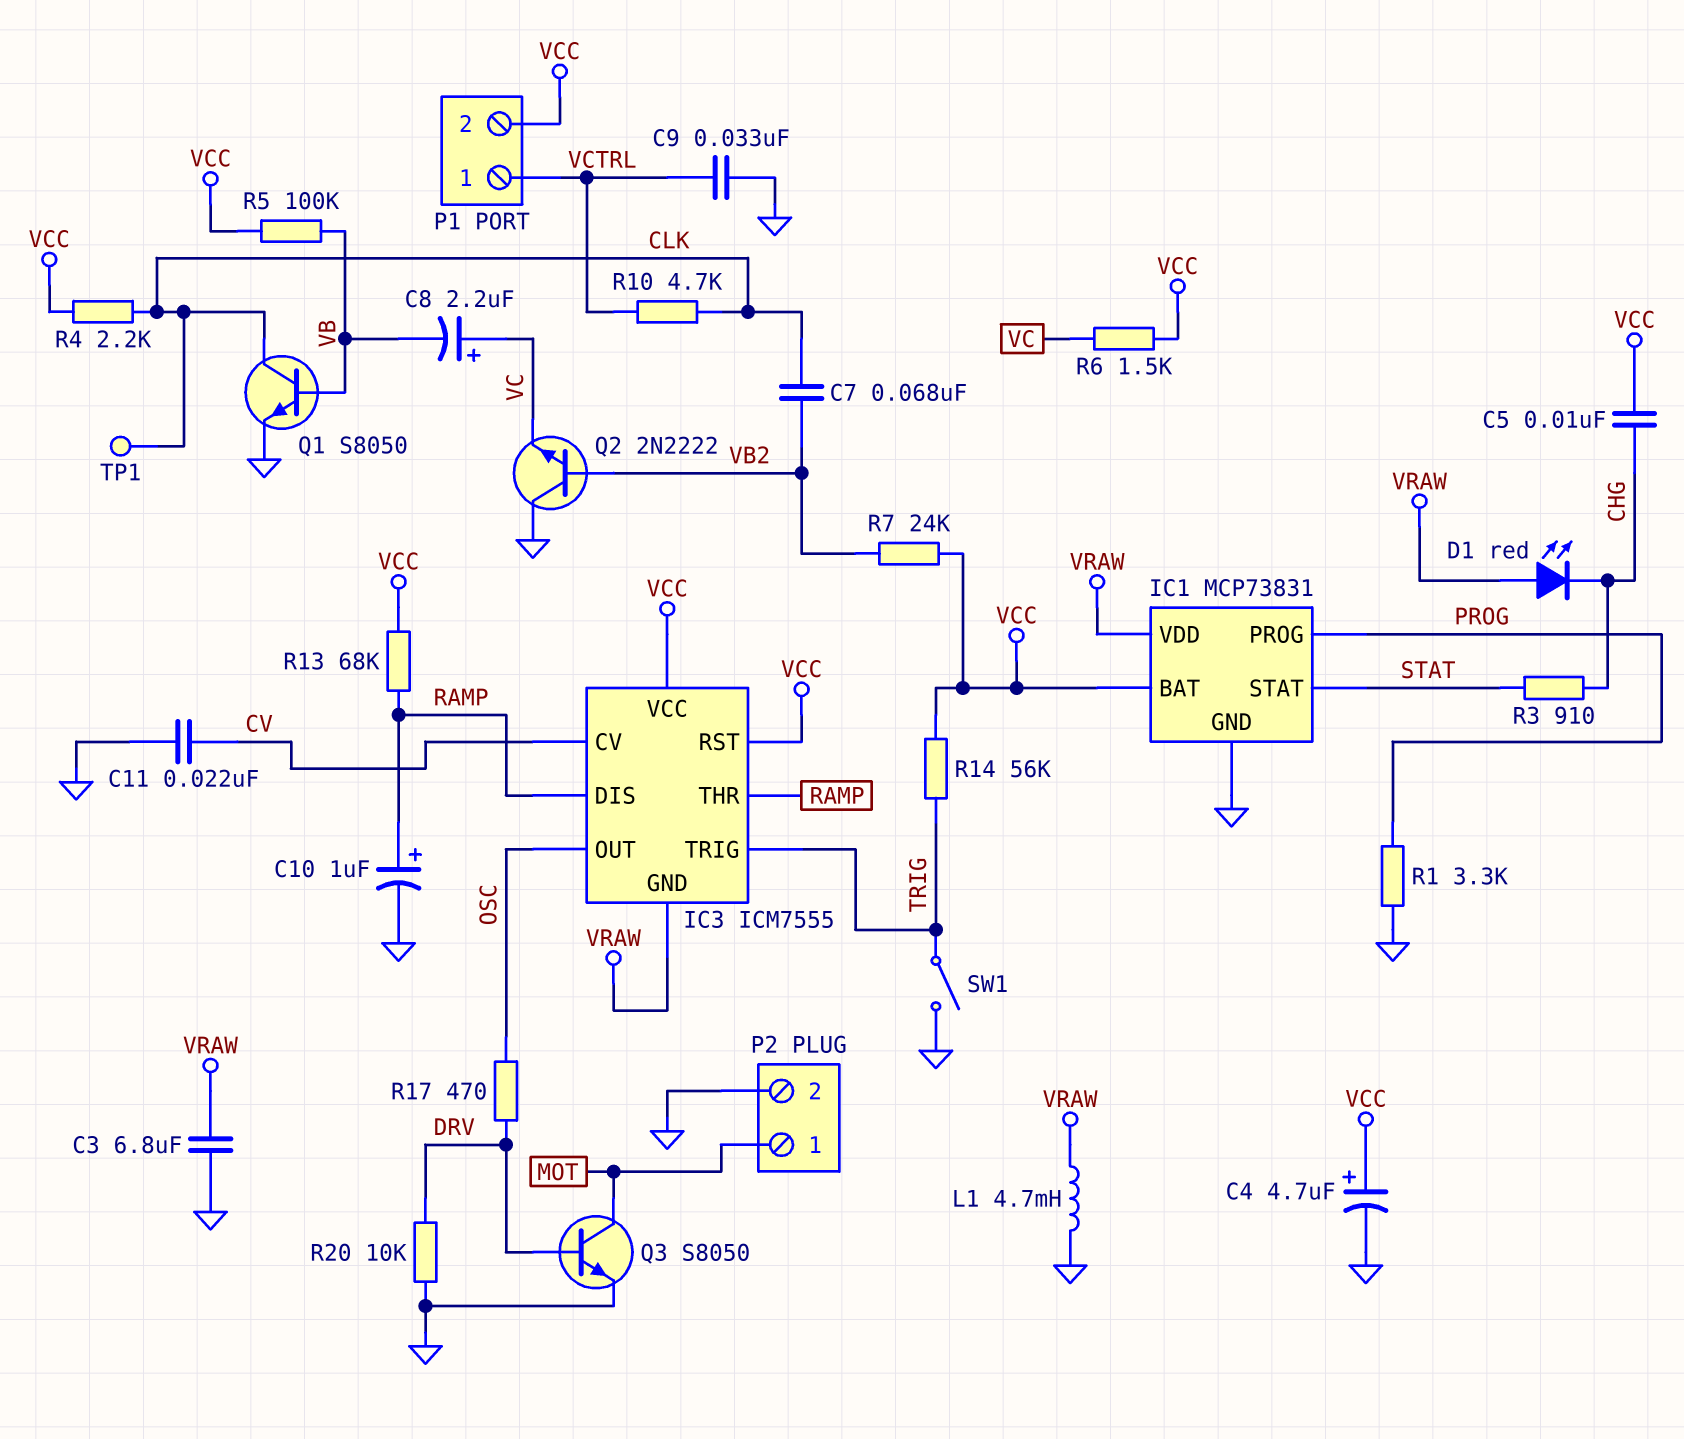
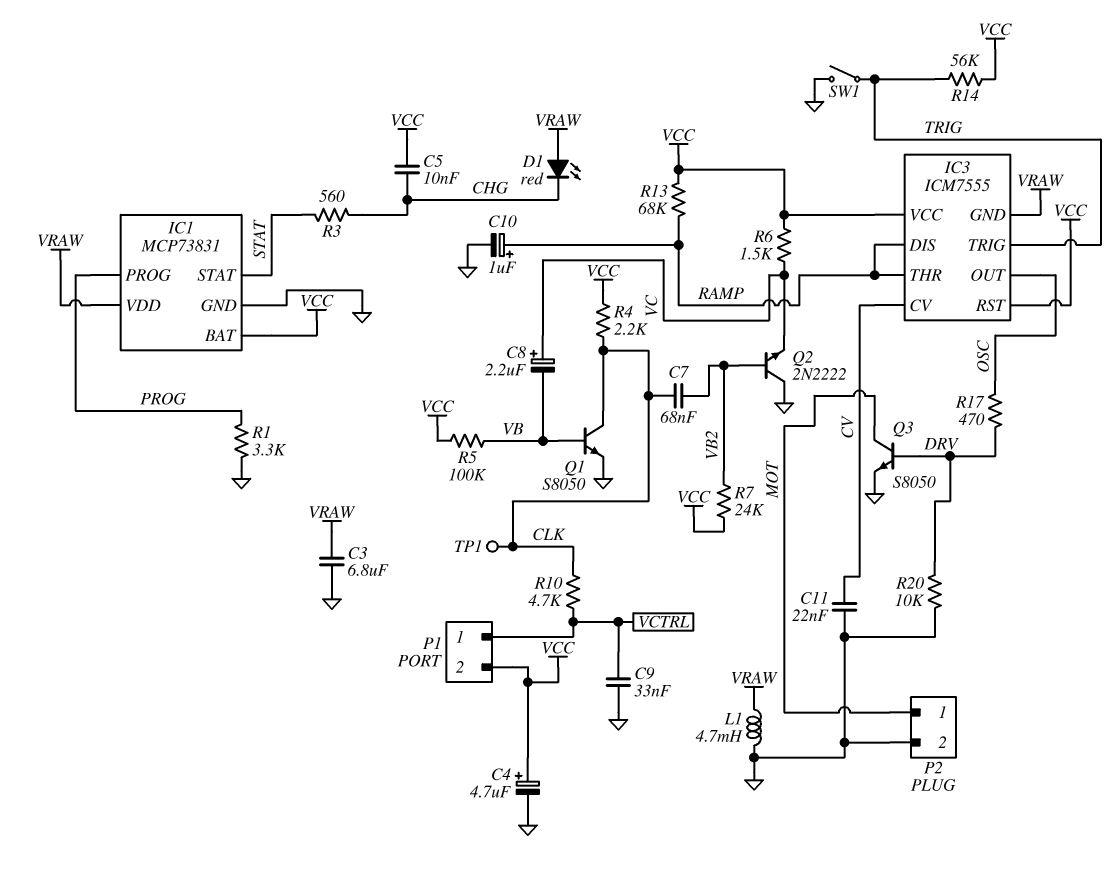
R3: 910 (CHG, STAT) -> 560 (CHG, STAT)

